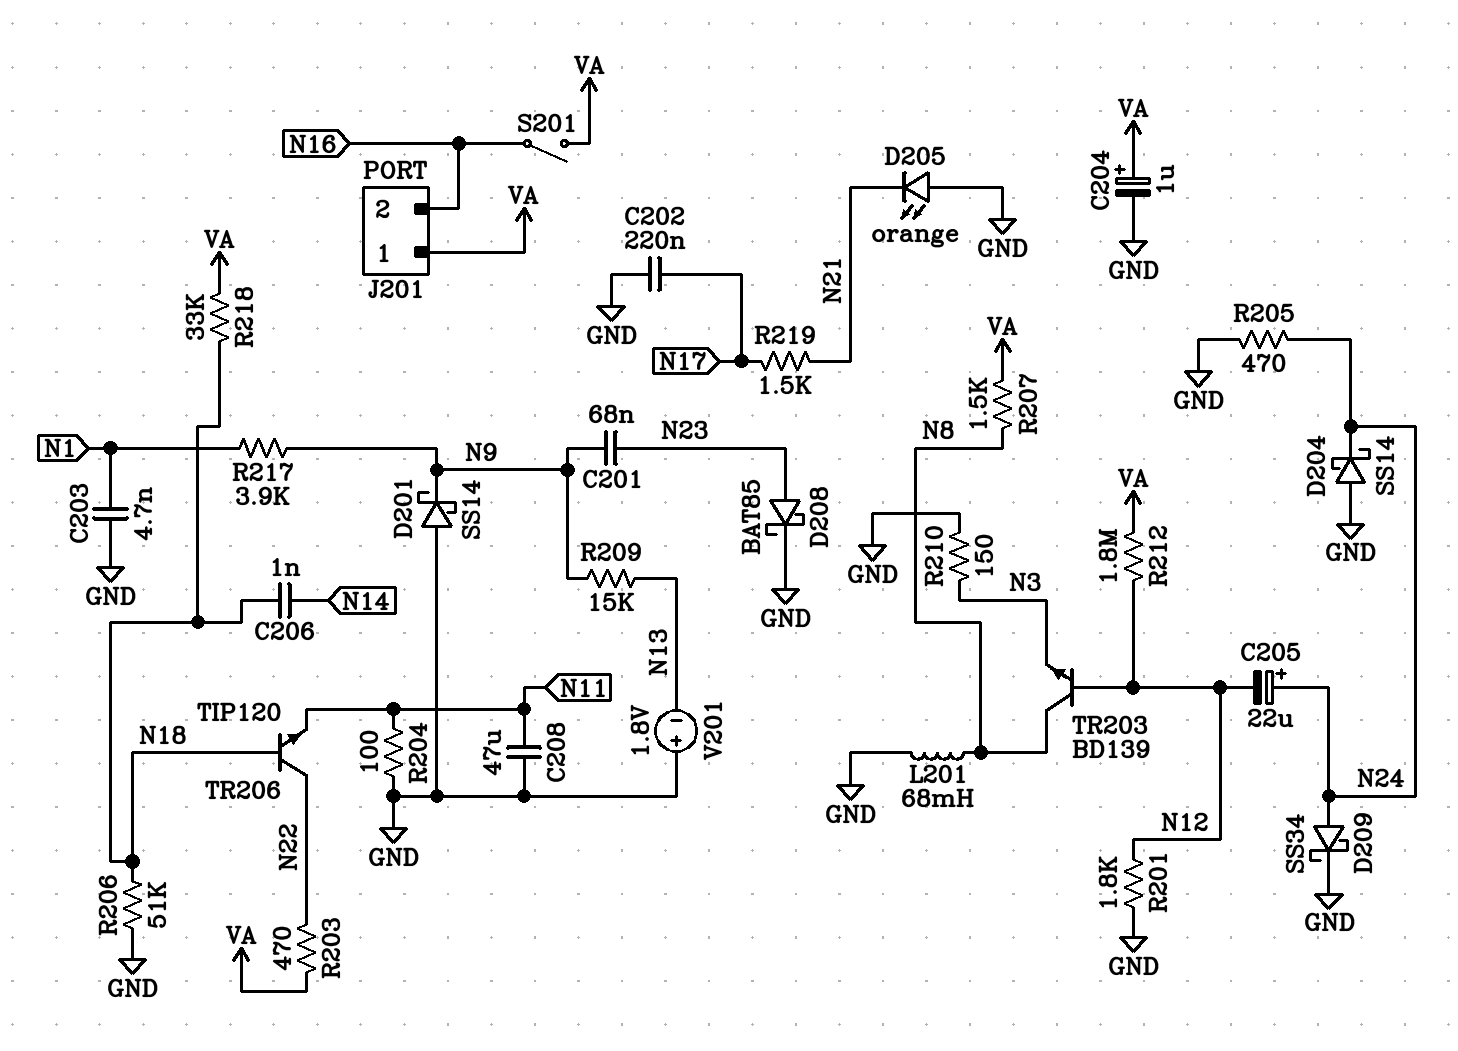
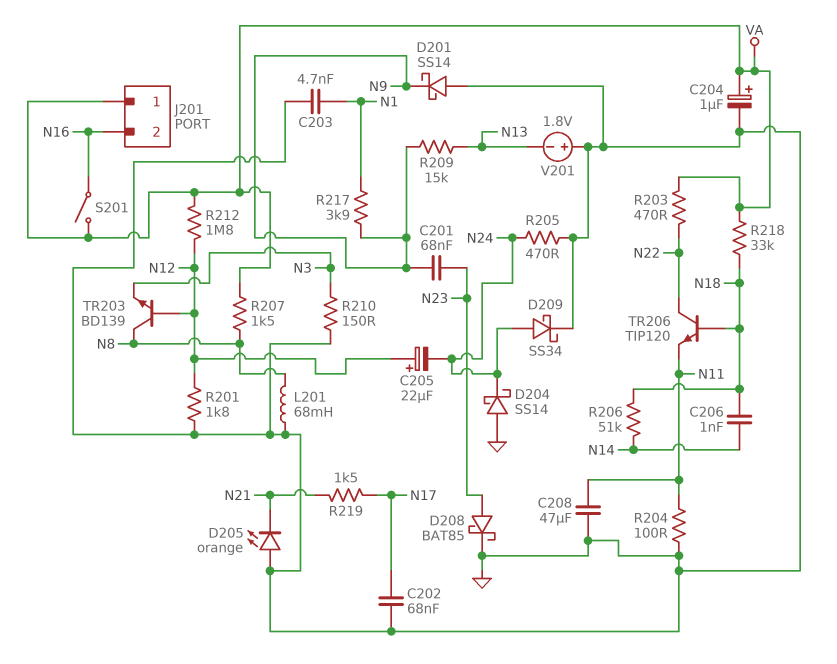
C202: 220nF (GND, N17) -> 68nF (GND, N17)
C205: 22uF (plus N24, minus N12) -> 22uF (plus N12, minus N24)
R206: 51k (GND, N18) -> 51k (N14, N18)

